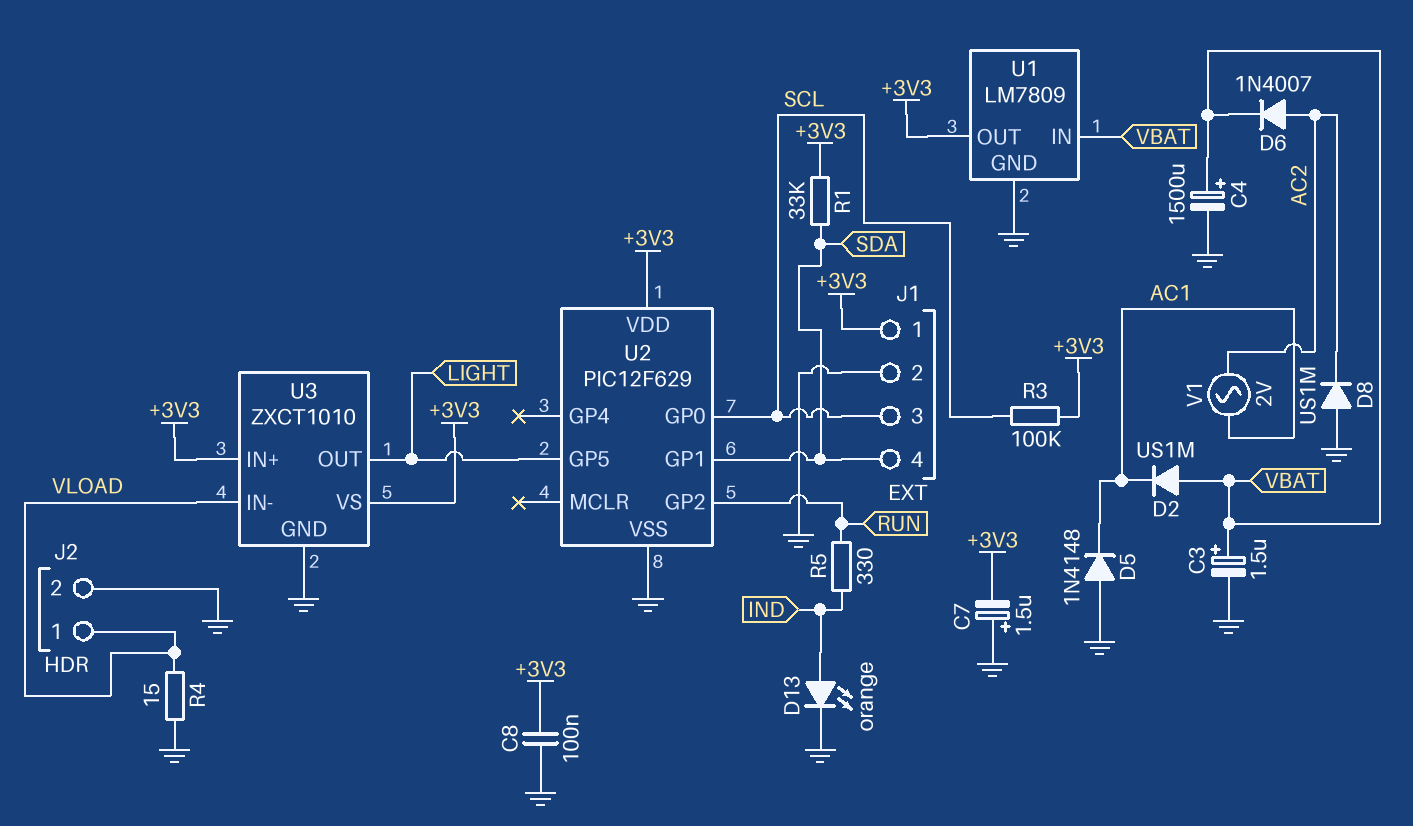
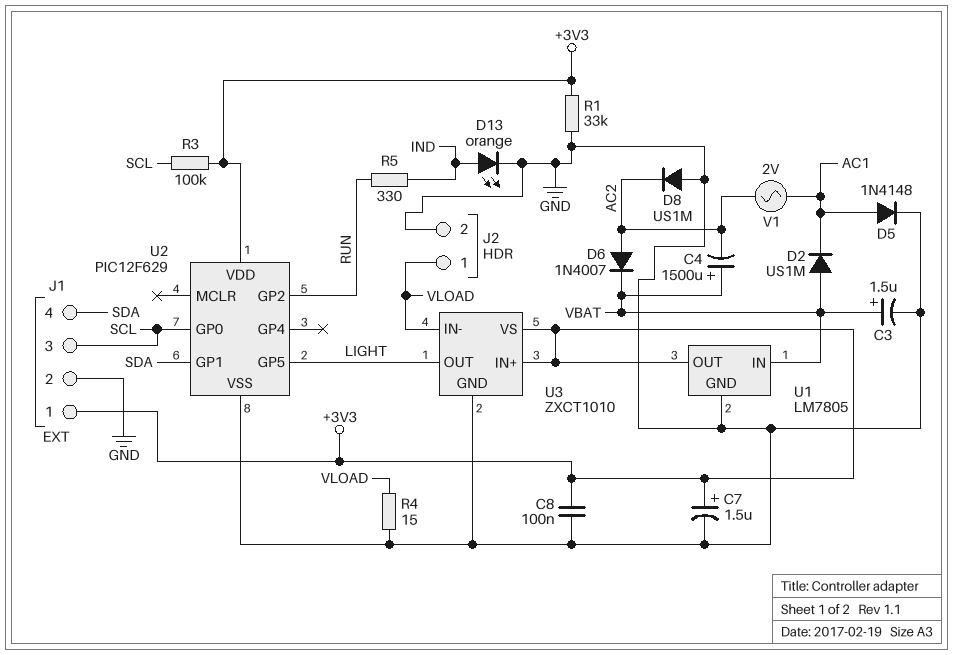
C4: 1500uF (plus VBAT, minus GND) -> 1500uF (plus VBAT, minus AC2)
C7: 1.5uF (plus GND, minus +3V3) -> 1.5uF (plus +3V3, minus GND)
D5: diode 1N4148 (A GND, K AC1) -> diode 1N4148 (A AC1, K GND)
R1: 33k (+3V3, SDA) -> 33k (+3V3, GND)
U1: LM7809 -> LM7805

